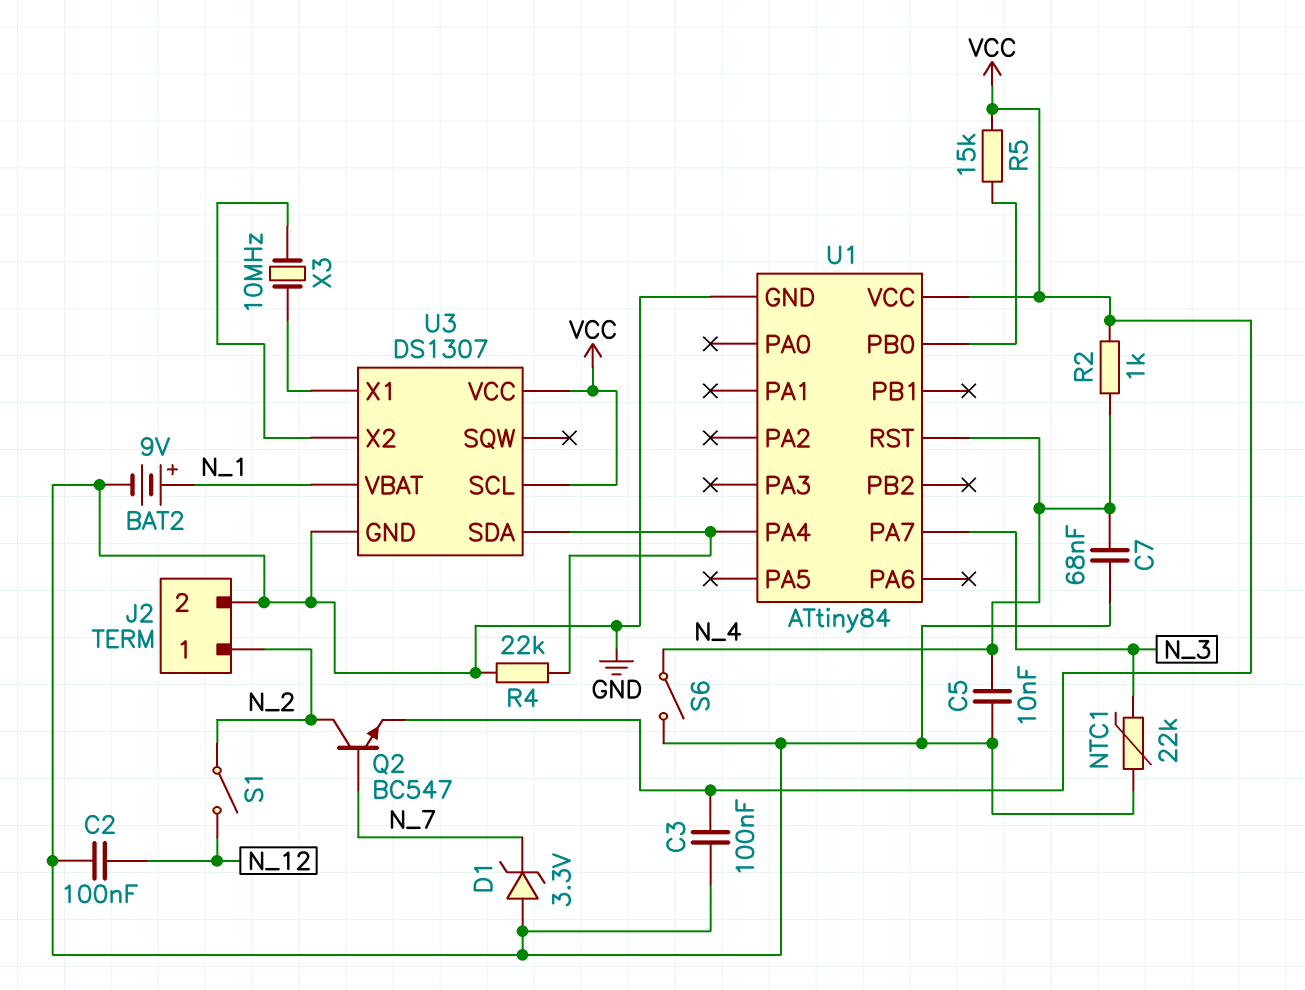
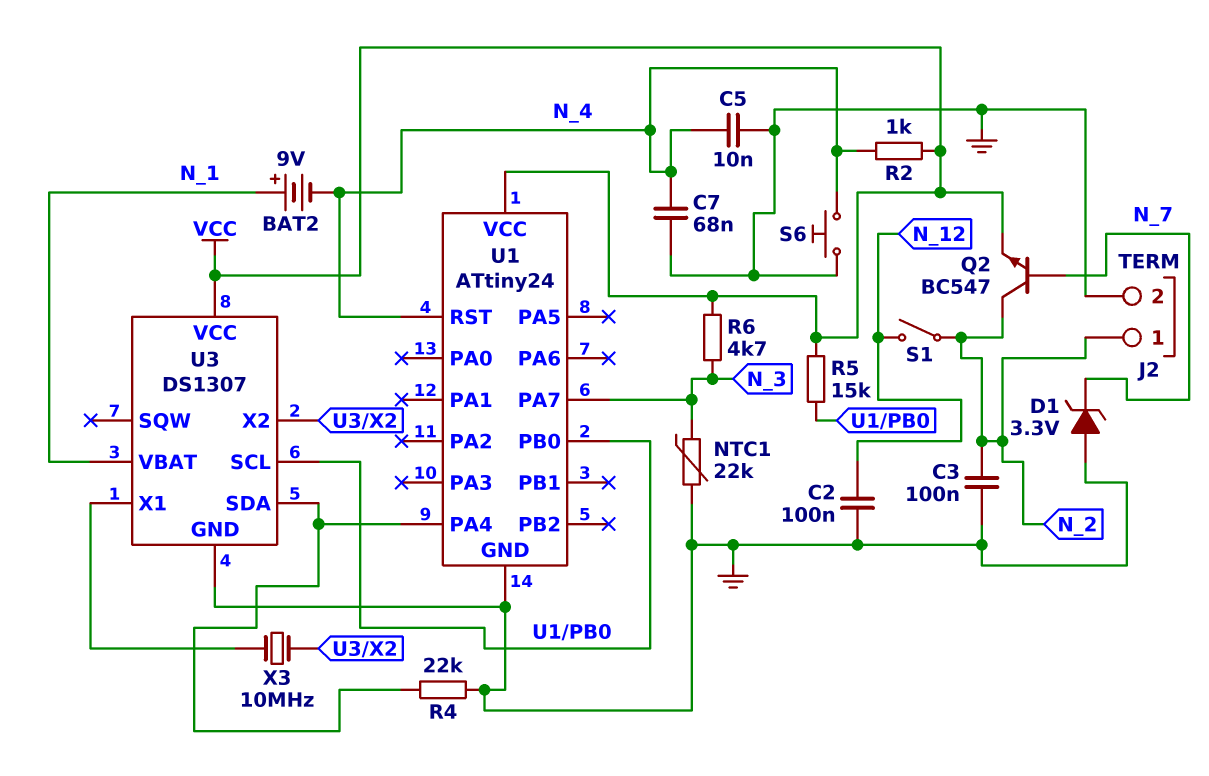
BAT2: 9V (plus N_1, minus GND) -> 9V (plus N_1, minus N_4)
C3: 100nF (GND, VCC) -> 100nF (GND, N_2)
R6: none -> 4.7k (N_3, VCC)
S6: switch (GND, N_4) -> button (GND, N_4)
U1: ATtiny84 -> ATtiny24
U3 pin SCL: VCC -> U1/PB0

